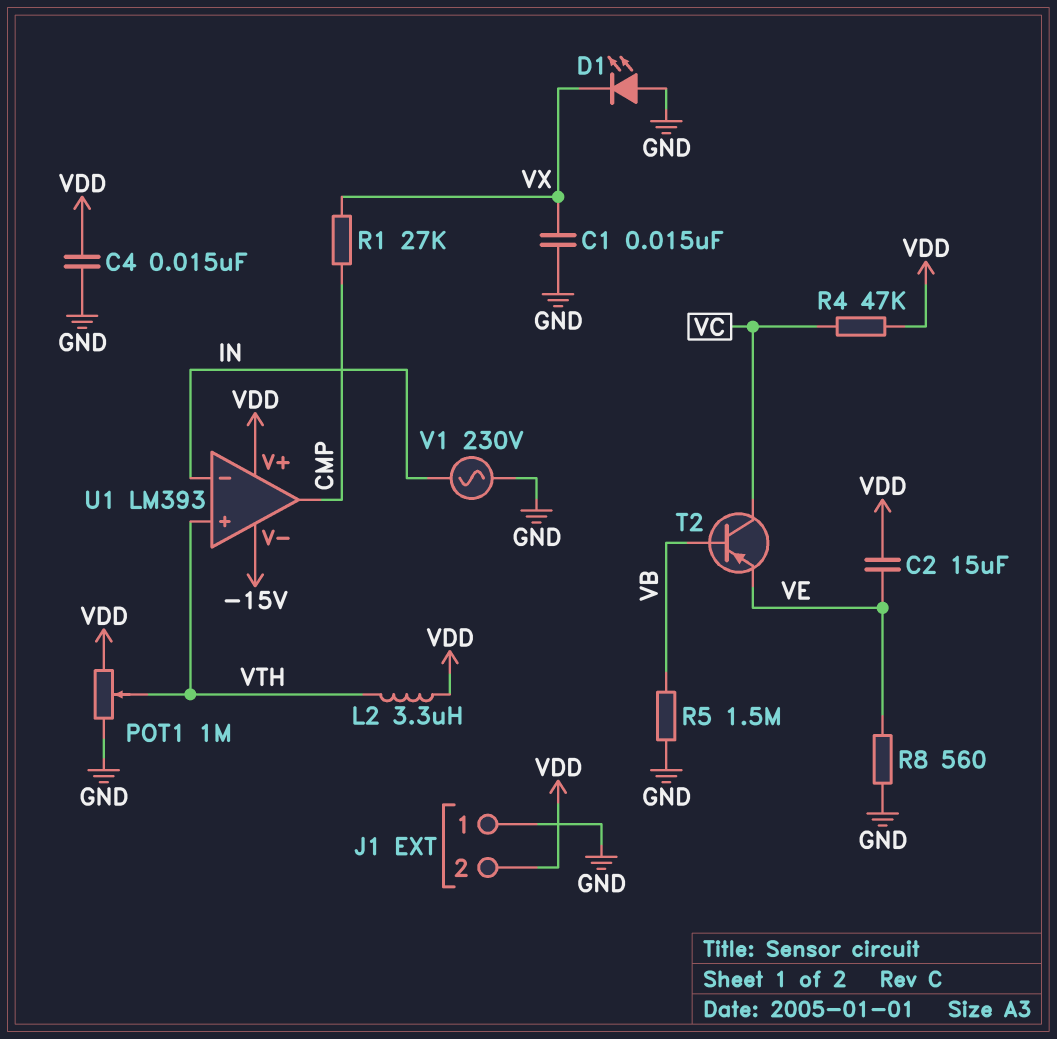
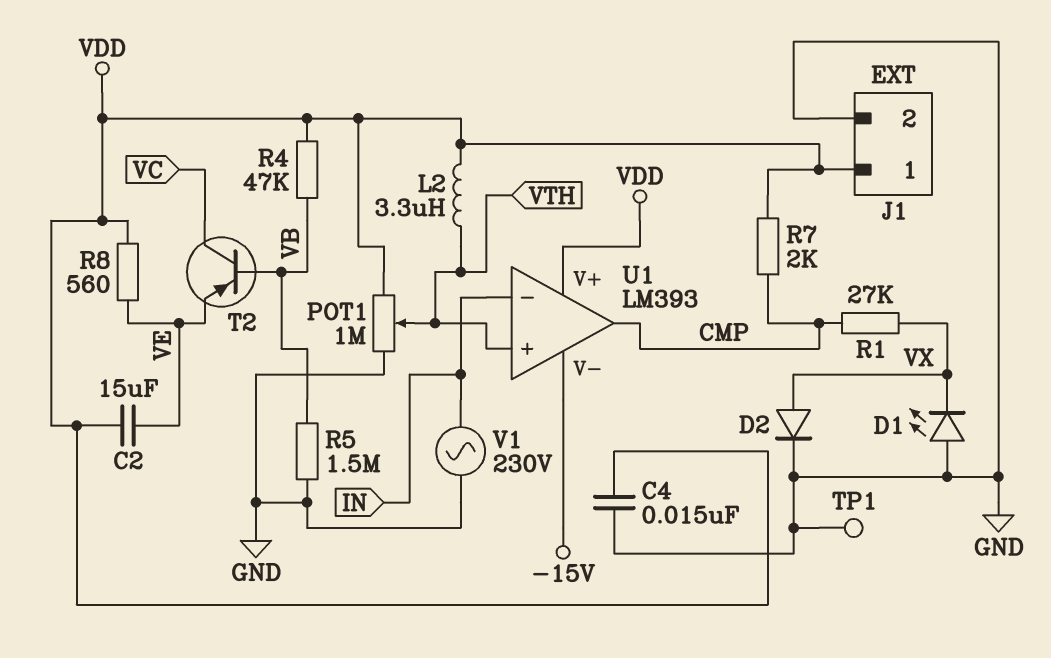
C1: 15nF (GND, VX) -> none
D2: none -> diode (A VX, K GND)
J1 pin 1: GND -> VDD
J1 pin 2: VDD -> GND
R4: 47k (VC, VDD) -> 47k (VB, VDD)
R7: none -> 2k (CMP, VDD)
R8: 560 (GND, VE) -> 560 (VDD, VE)
TP1: none -> test point (GND)

